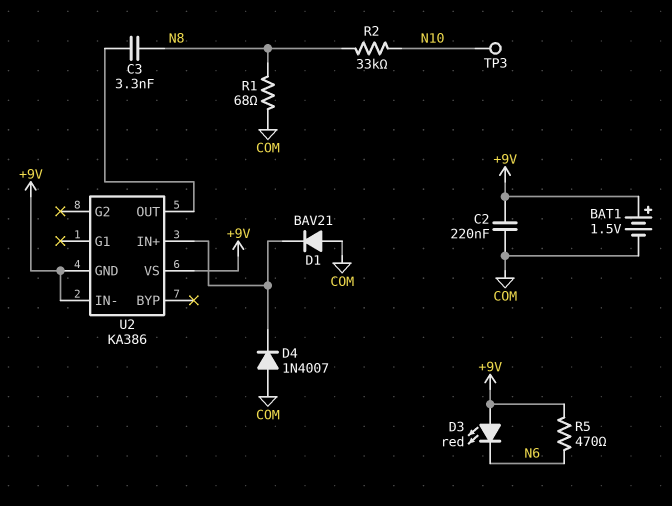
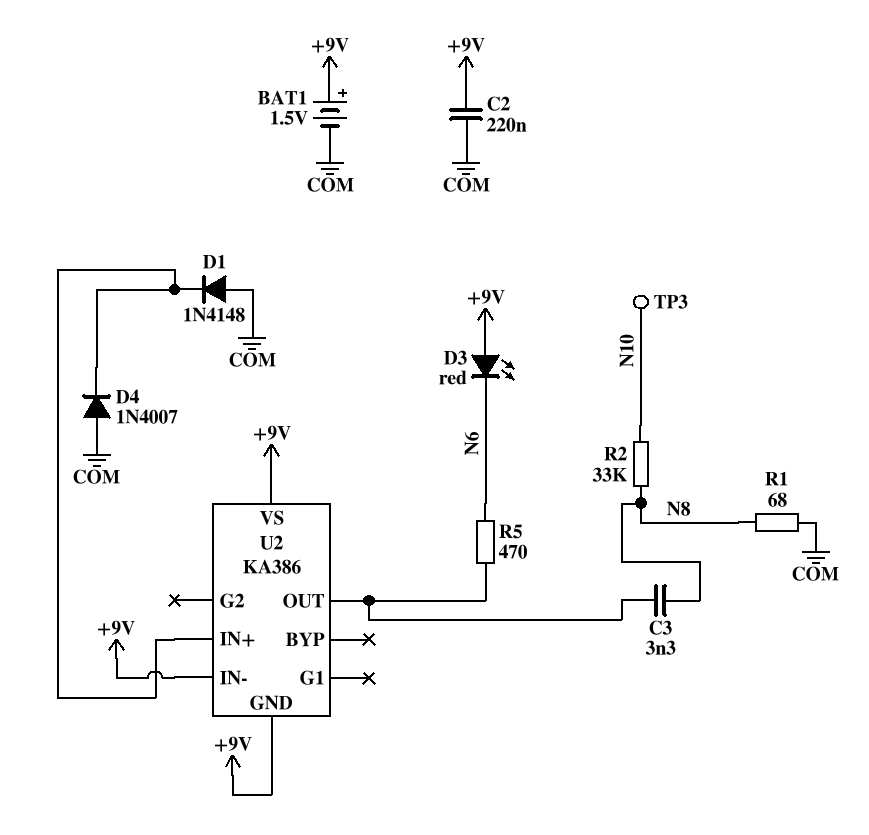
D1: diode BAV21 (A COM, K U2/IN+) -> diode 1N4148 (A COM, K U2/IN+)
R5: 470 (+9V, N6) -> 470 (N6, U2/OUT)

